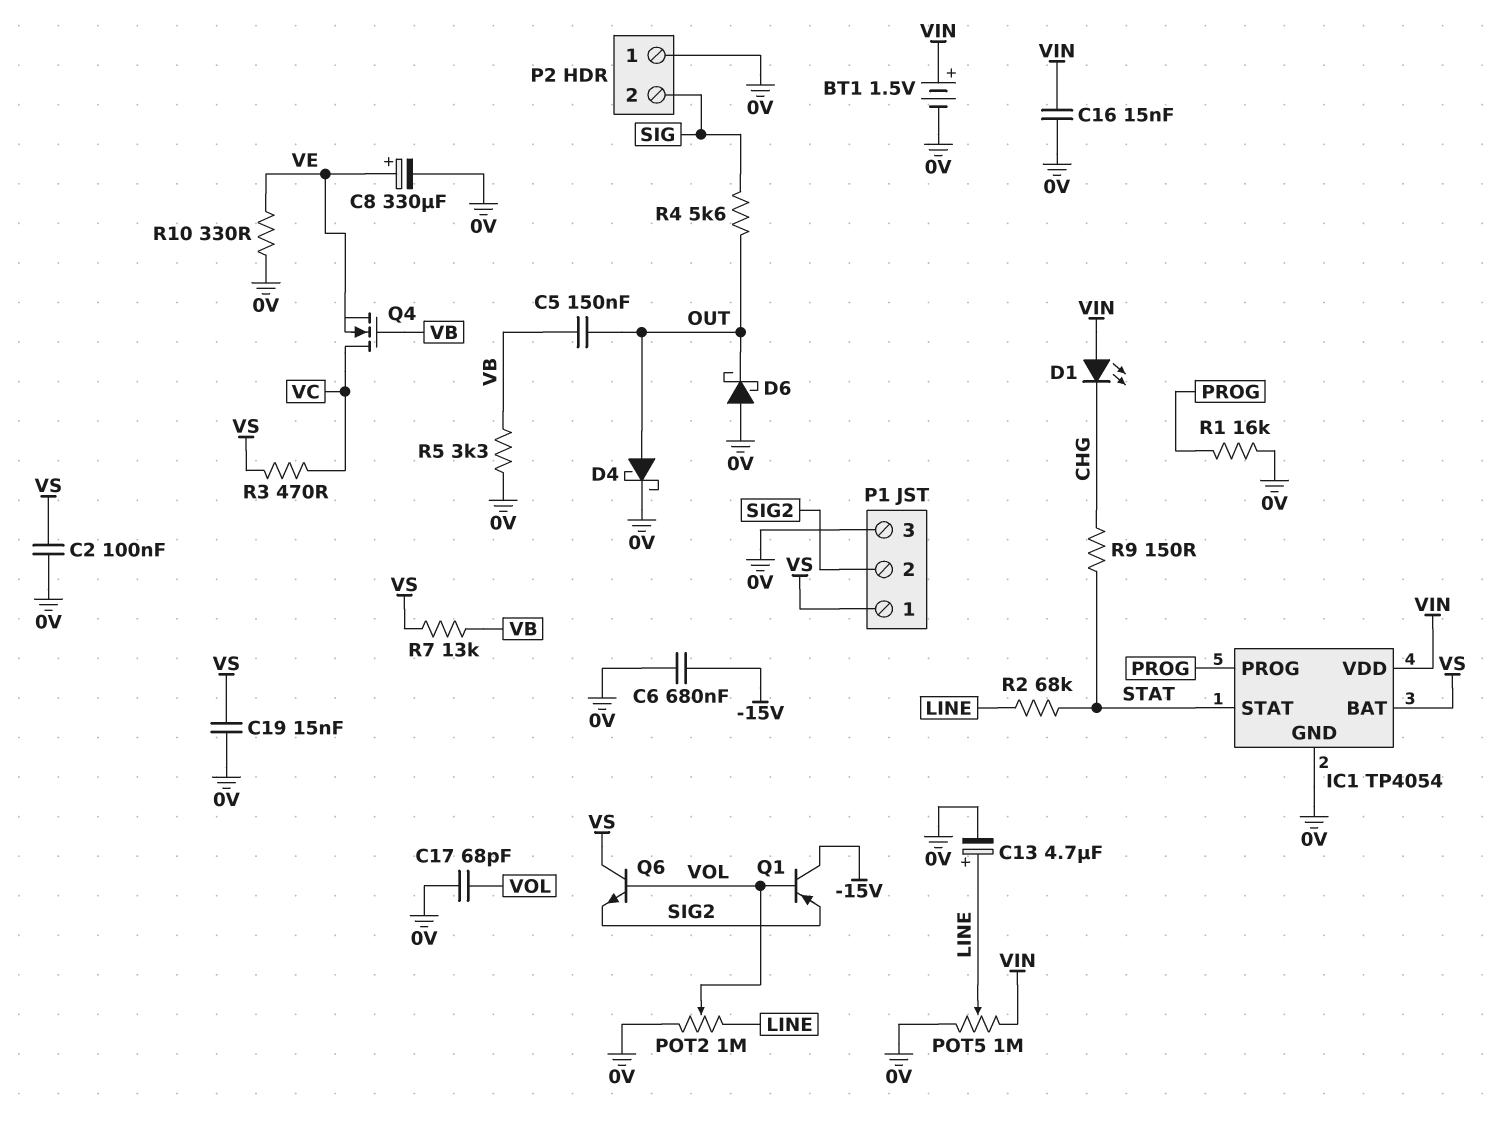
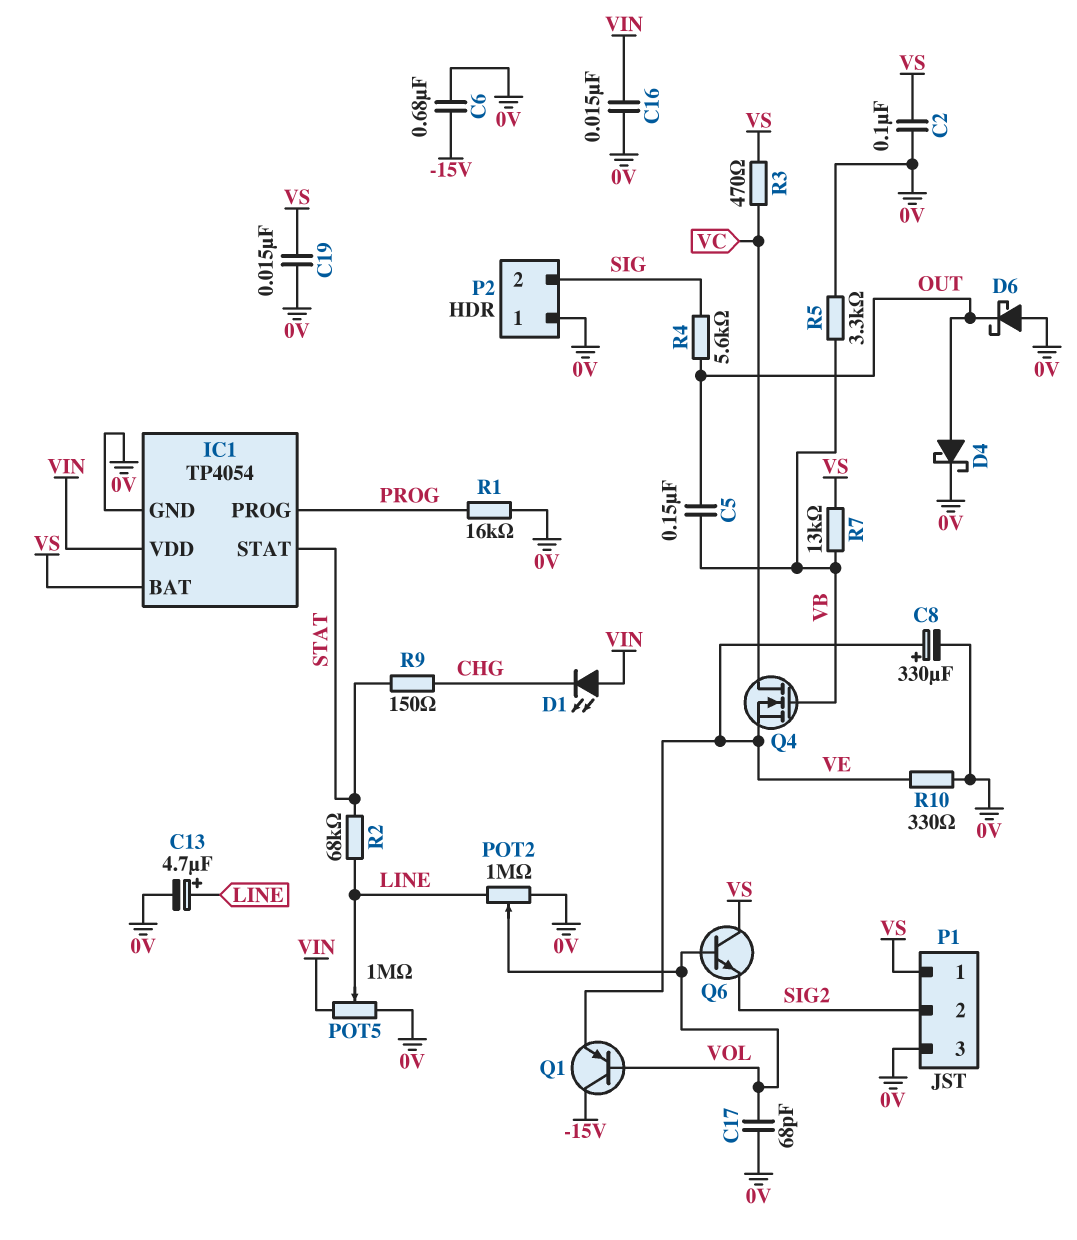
BT1: 1.5V (plus VIN, minus 0V) -> none
Q1: PNP (B VOL, C -15V, E SIG2) -> PNP (B VOL, C -15V, E VE)

